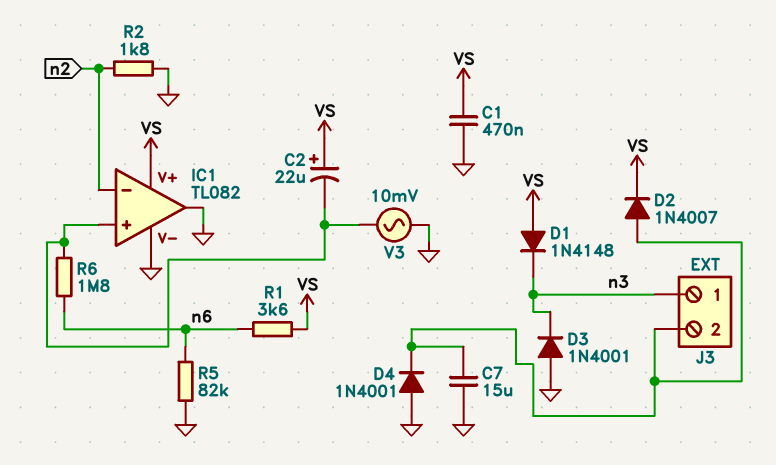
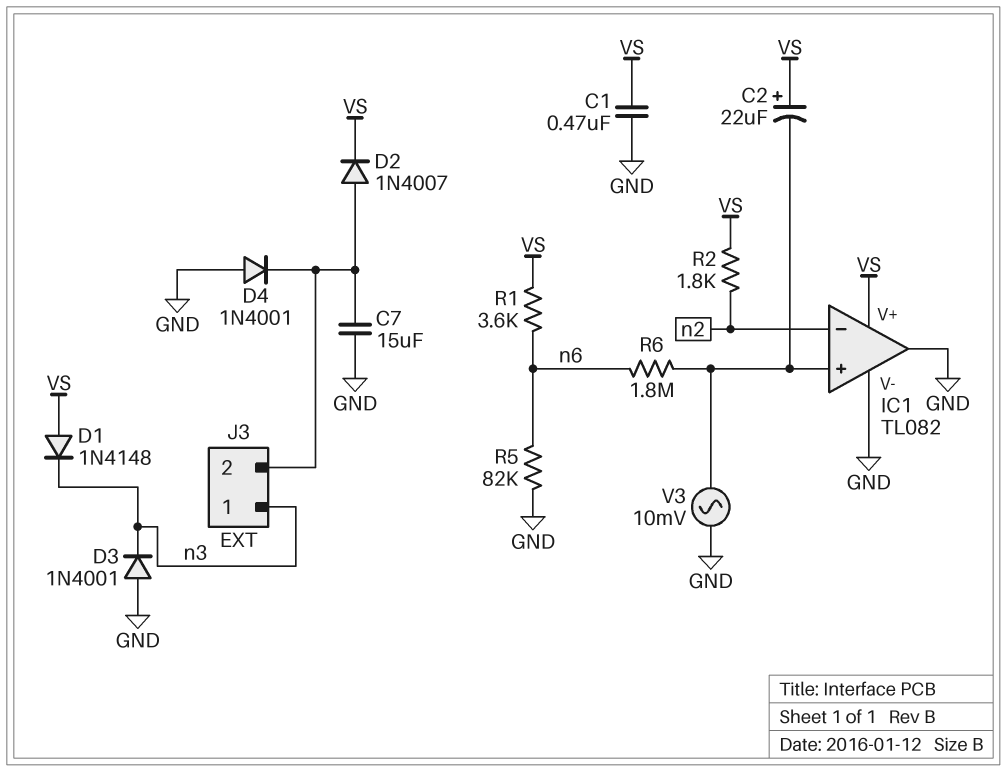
R2: 1.8k (GND, n2) -> 1.8k (VS, n2)

